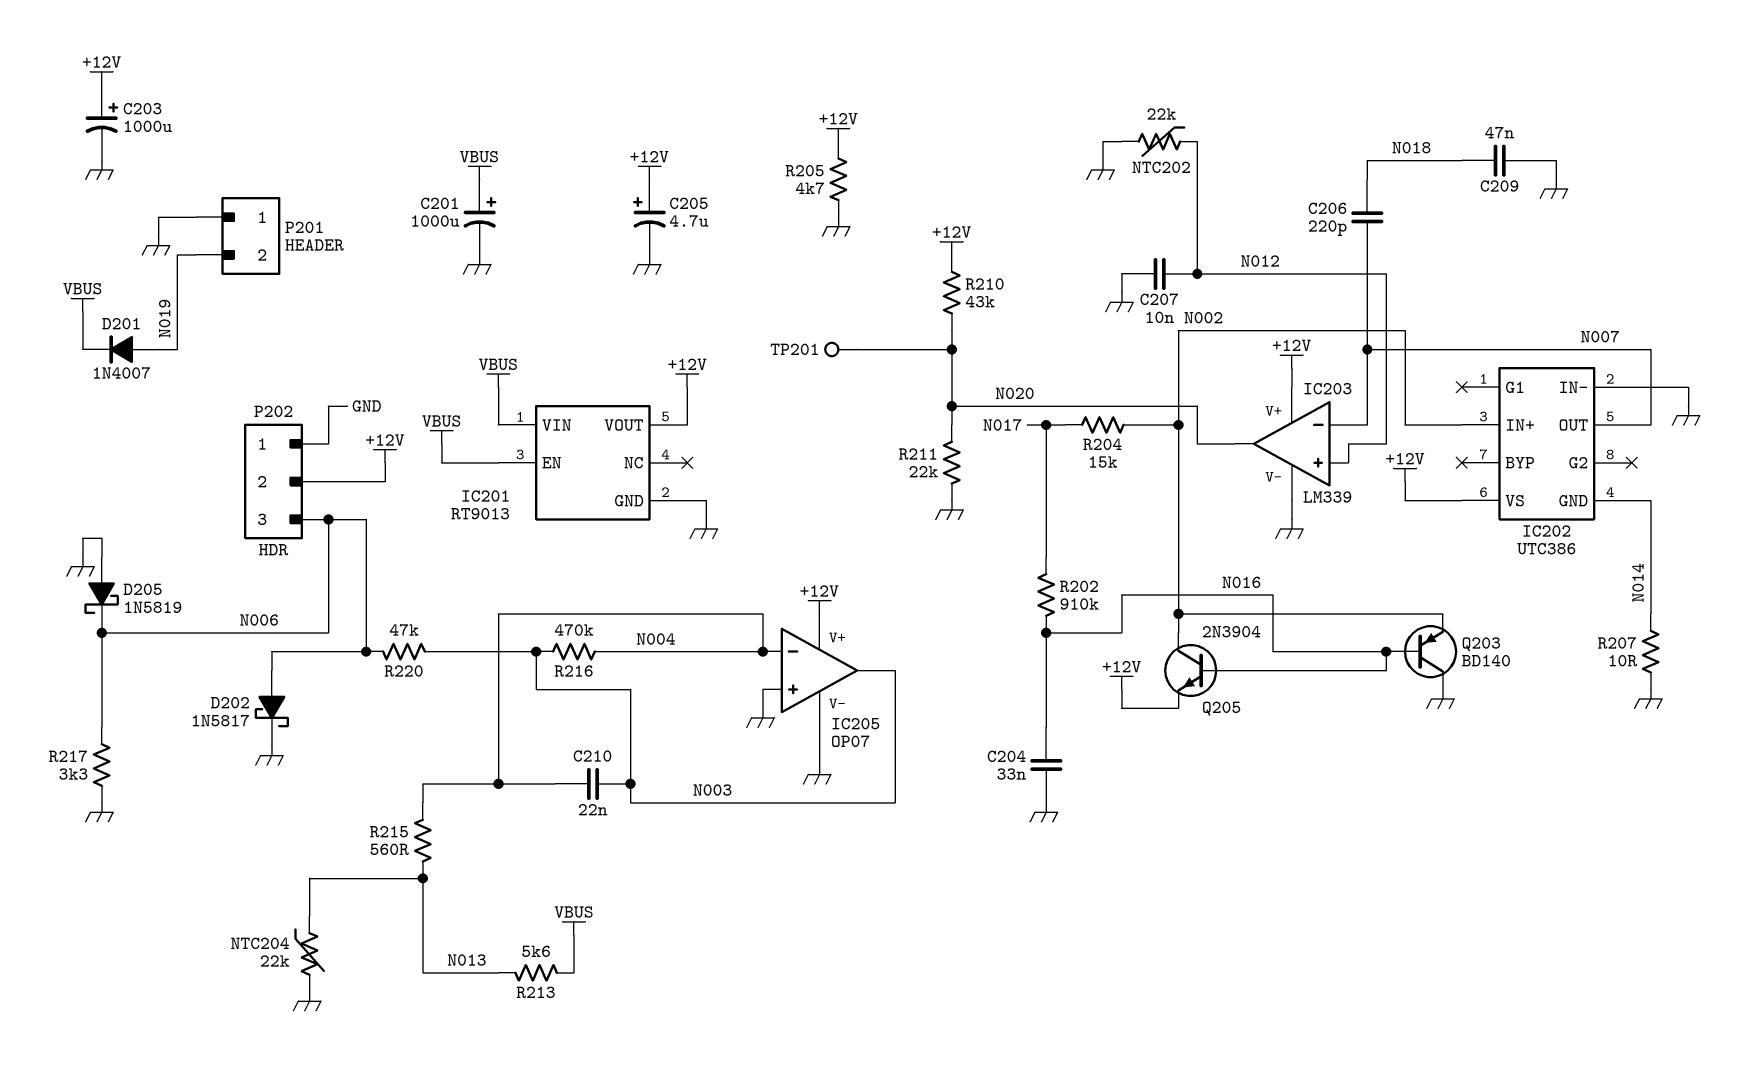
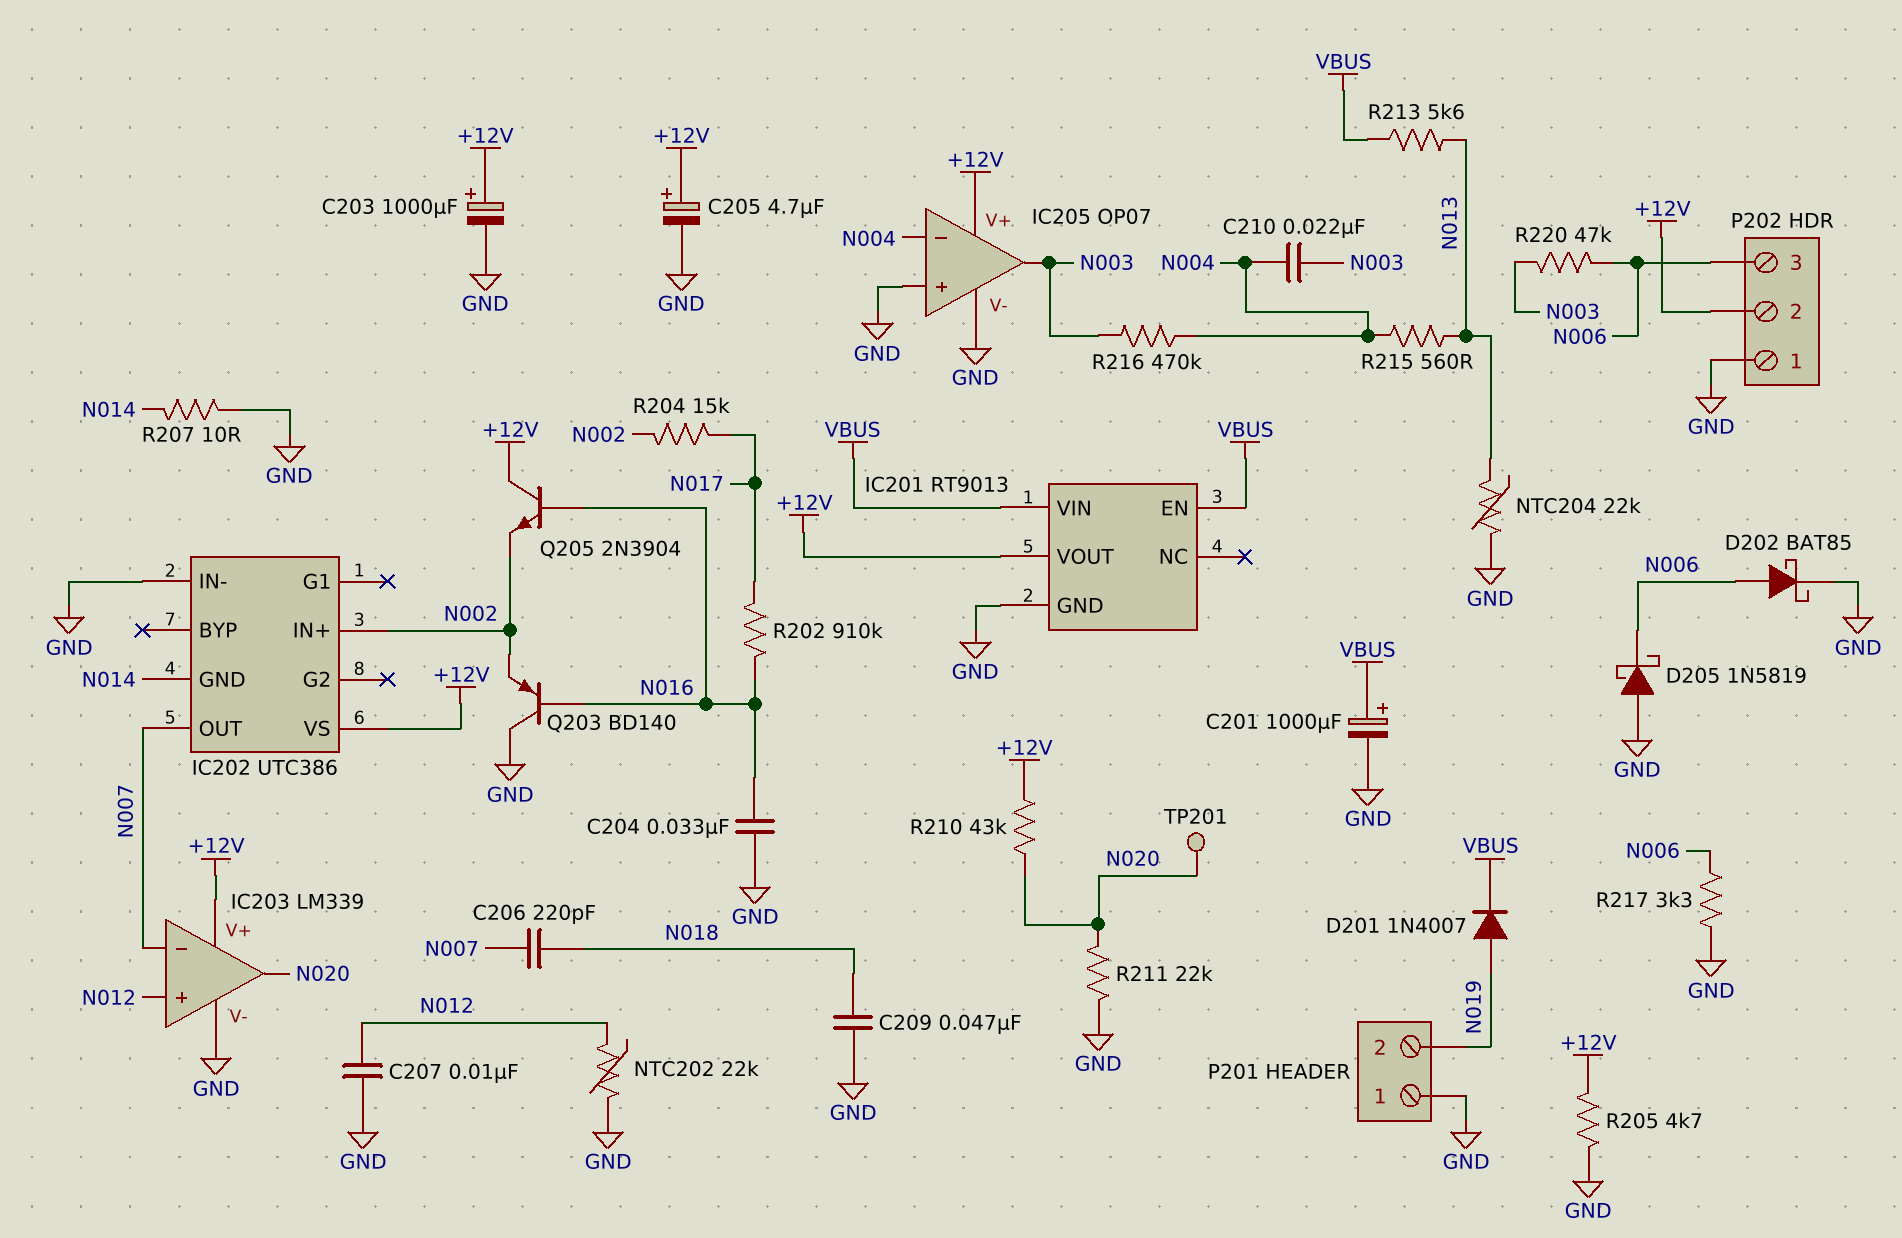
D202: schottky 1N5817 (A N006, K GND) -> schottky BAT85 (A N006, K GND)
Q205: NPN 2N3904 (B N016, C N002, E +12V) -> NPN 2N3904 (B N016, C +12V, E N002)

